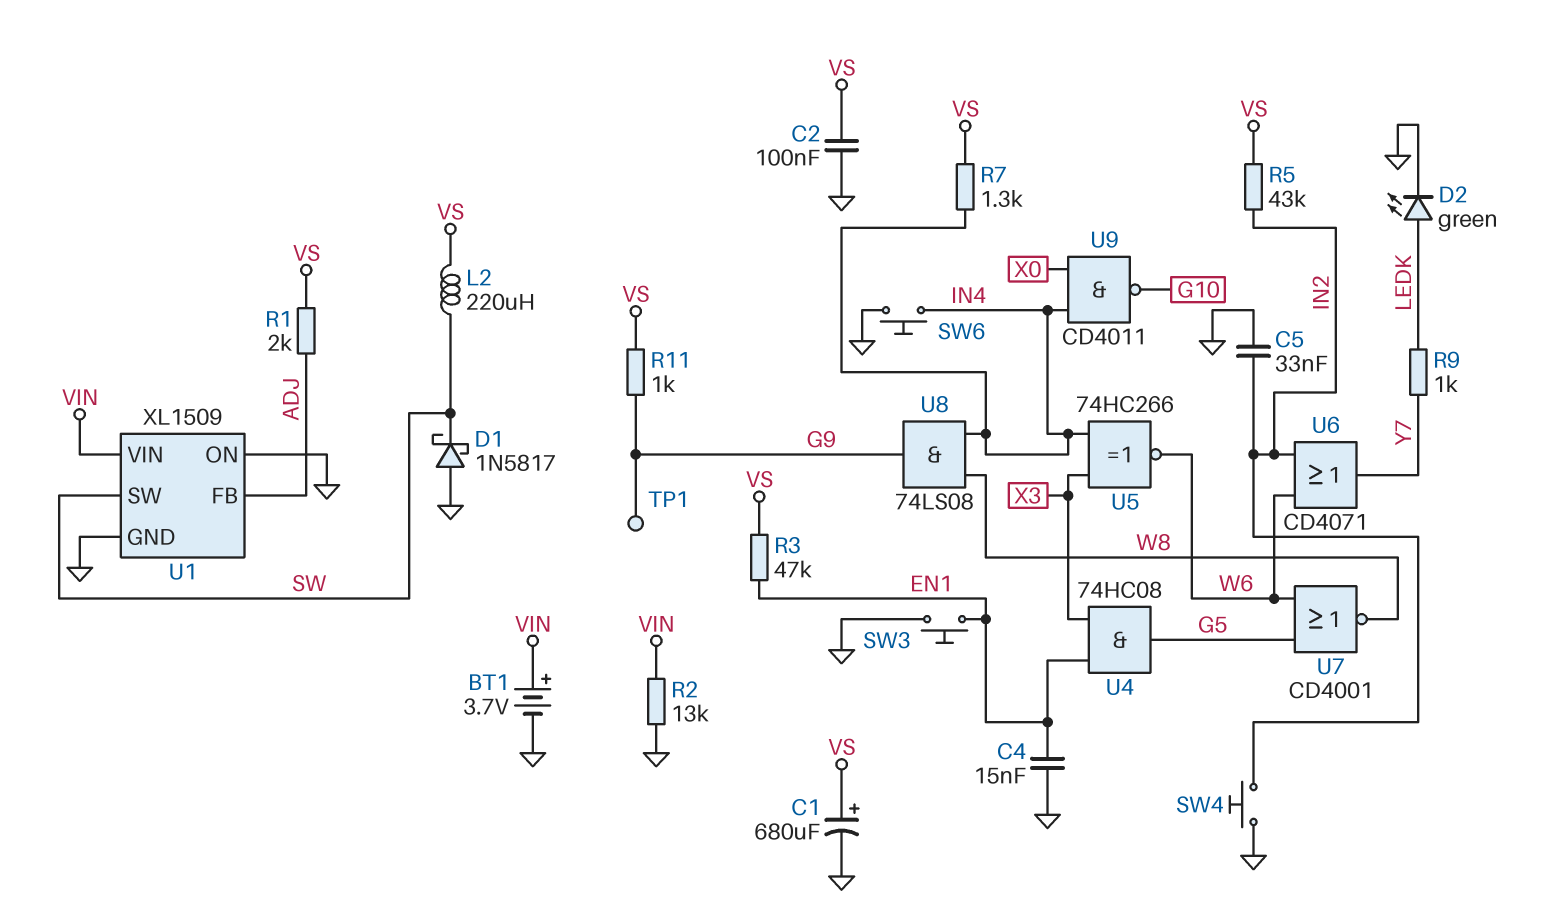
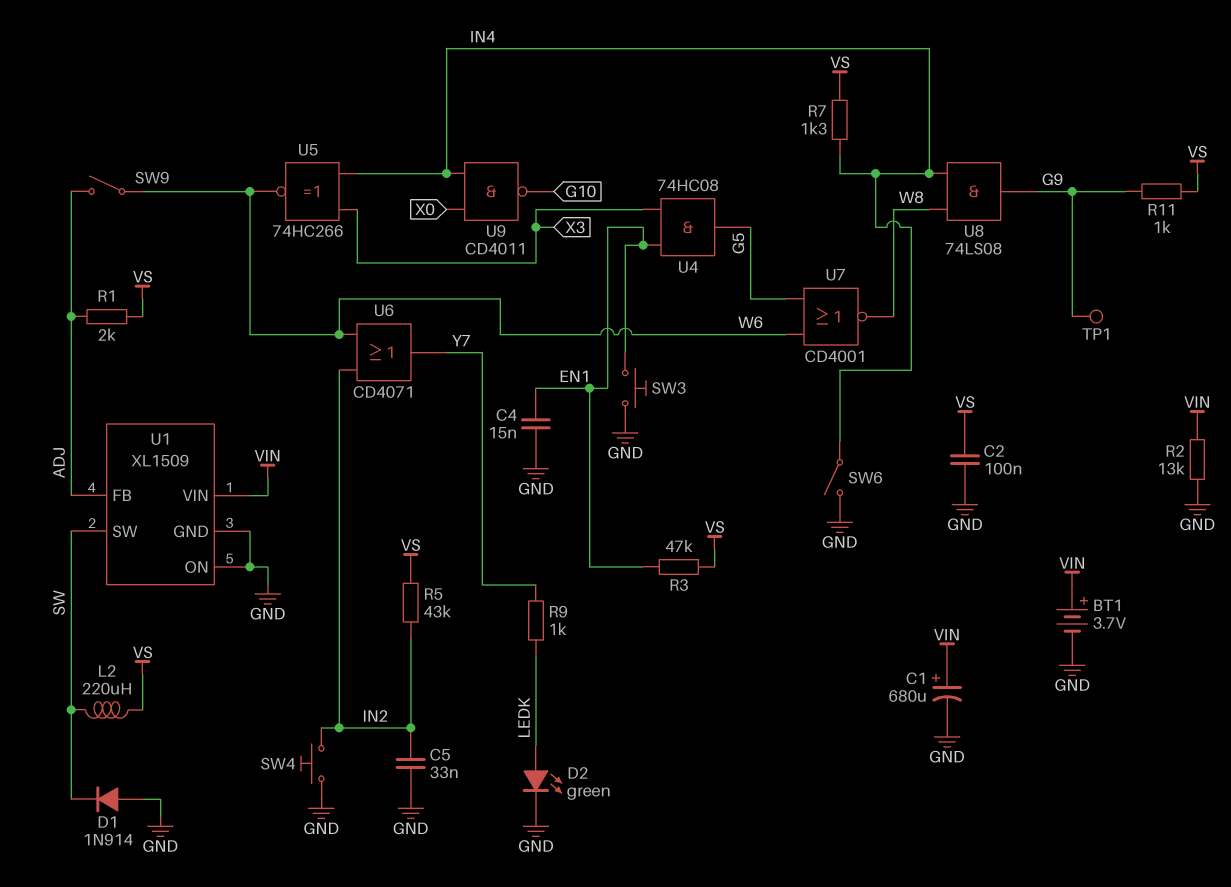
C1: 680uF (plus VS, minus GND) -> 680uF (plus VIN, minus GND)
D1: schottky 1N5817 (A GND, K SW) -> diode 1N914 (A GND, K SW)
SW6: button (GND, IN4) -> switch (GND, IN4)
SW9: none -> switch (ADJ, W6)

